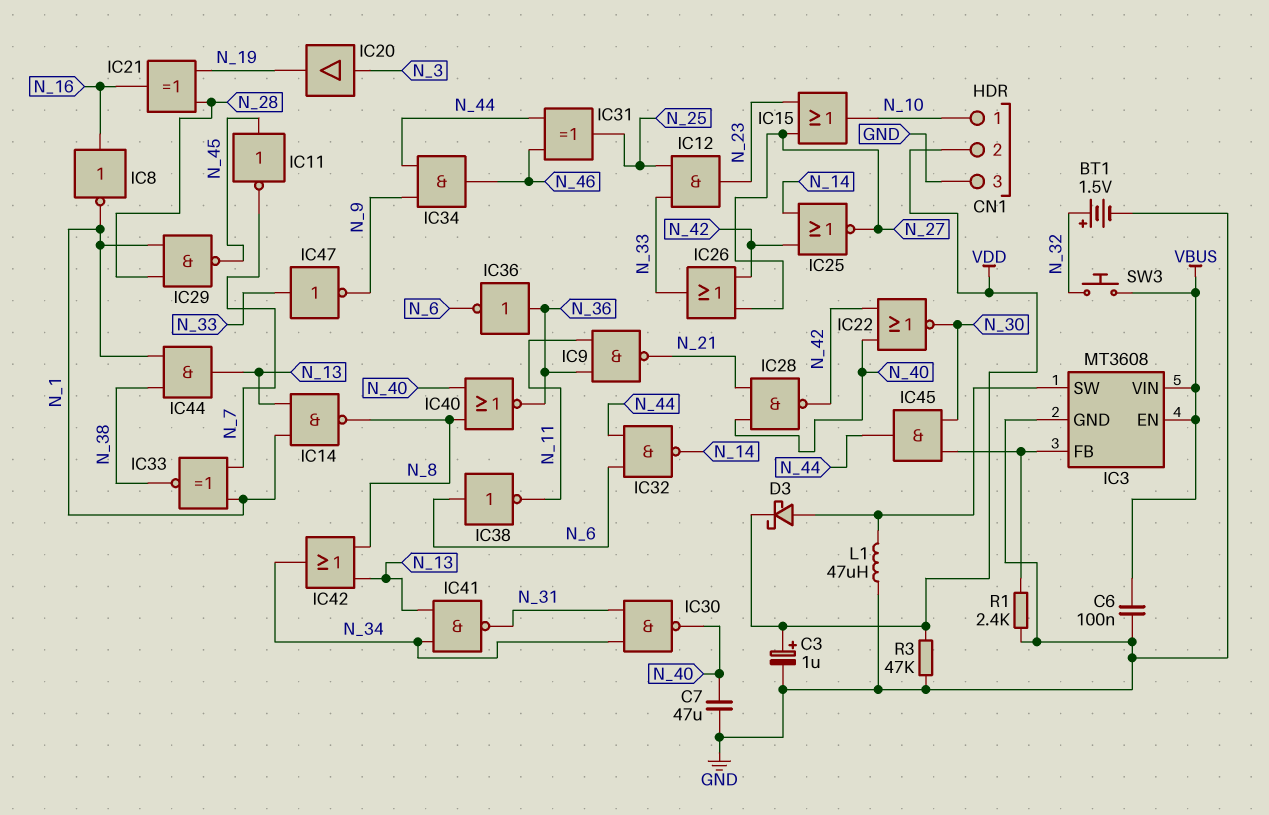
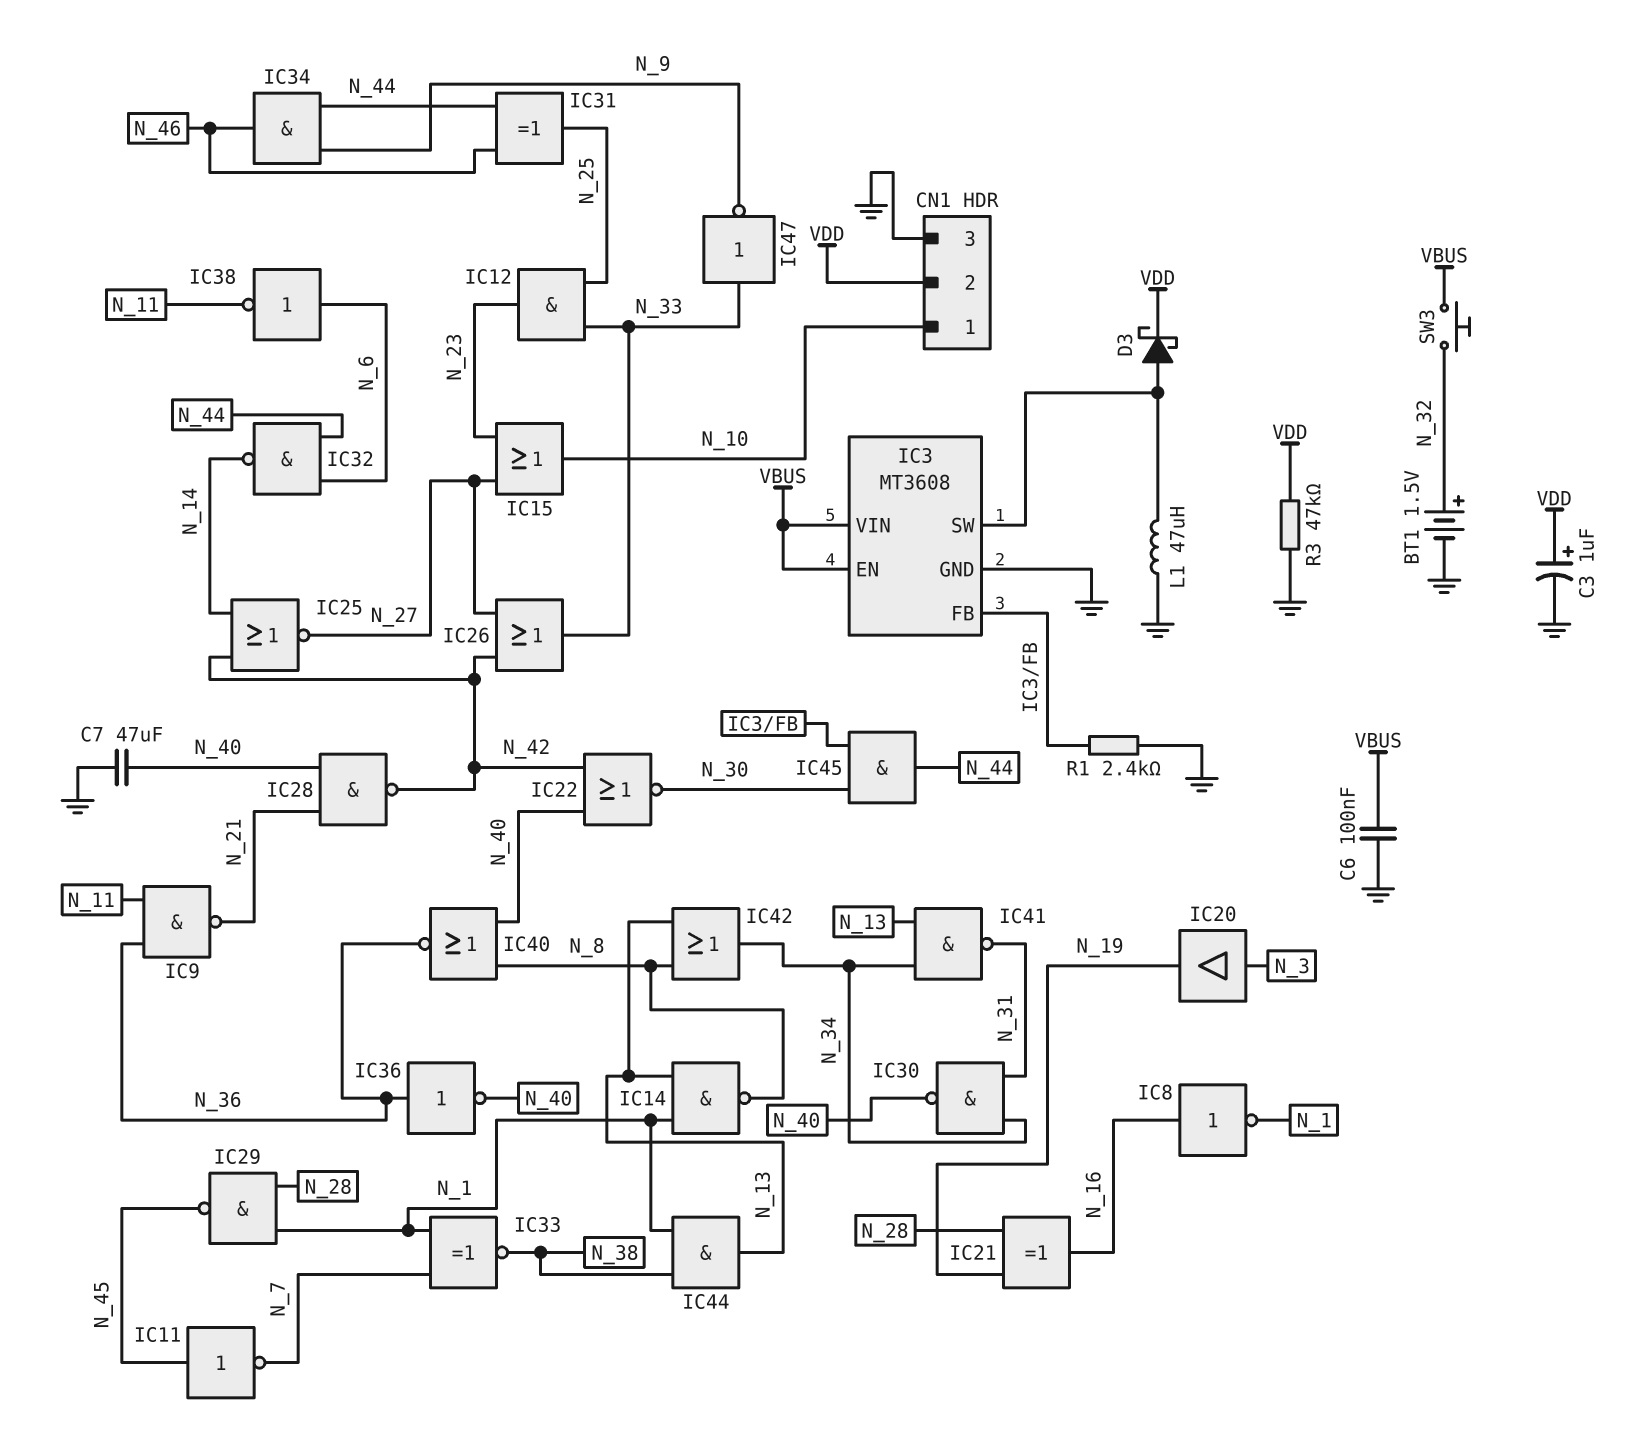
IC36: NOT (in N_36, out N_6) -> NOT (in N_36, out N_40)

